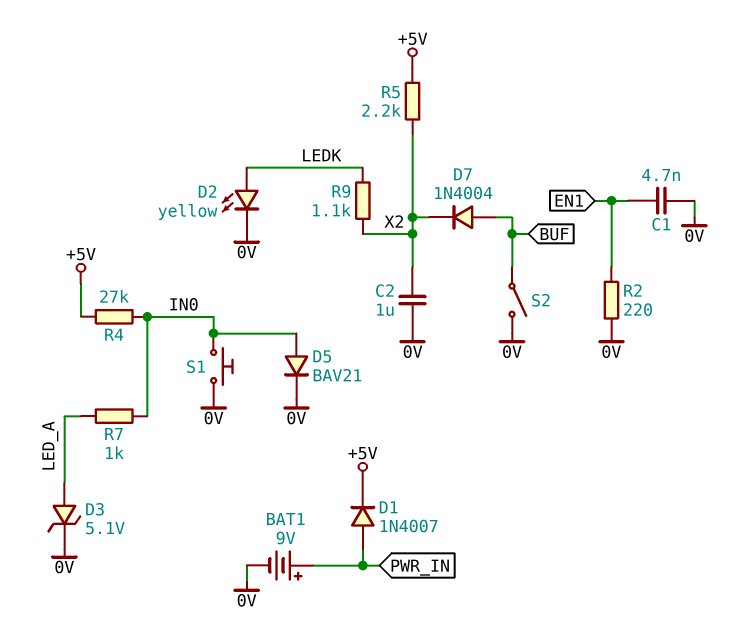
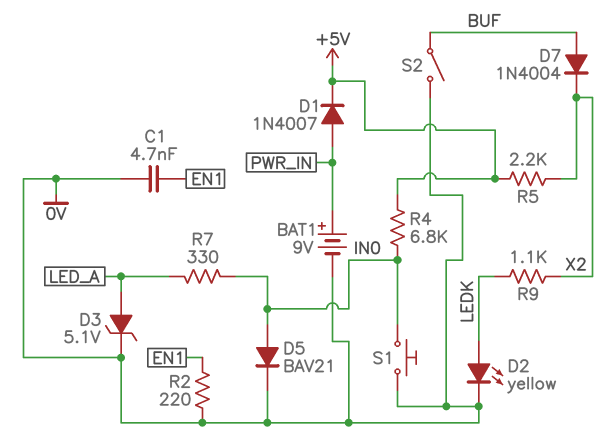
C2: 1uF (0V, X2) -> none
R4: 27k (+5V, IN0) -> 6.8k (+5V, IN0)
R7: 1k (IN0, LED_A) -> 330 (IN0, LED_A)

